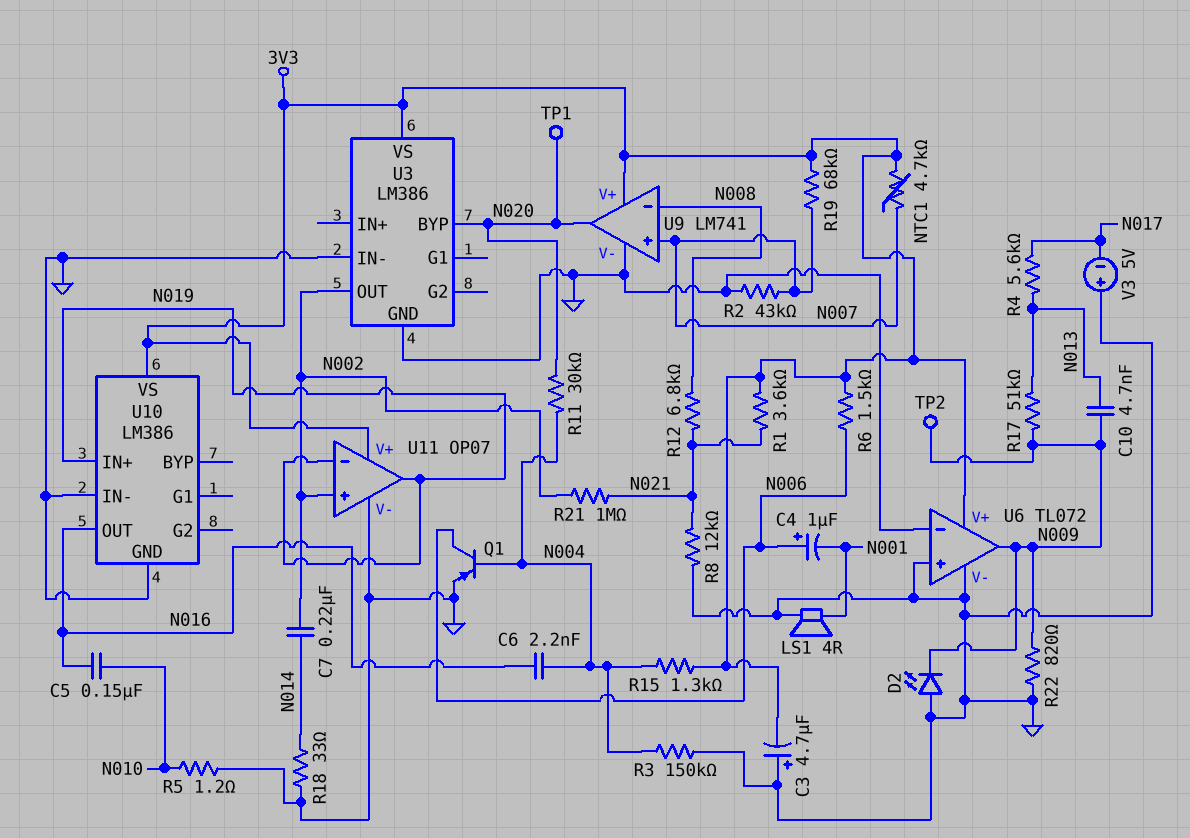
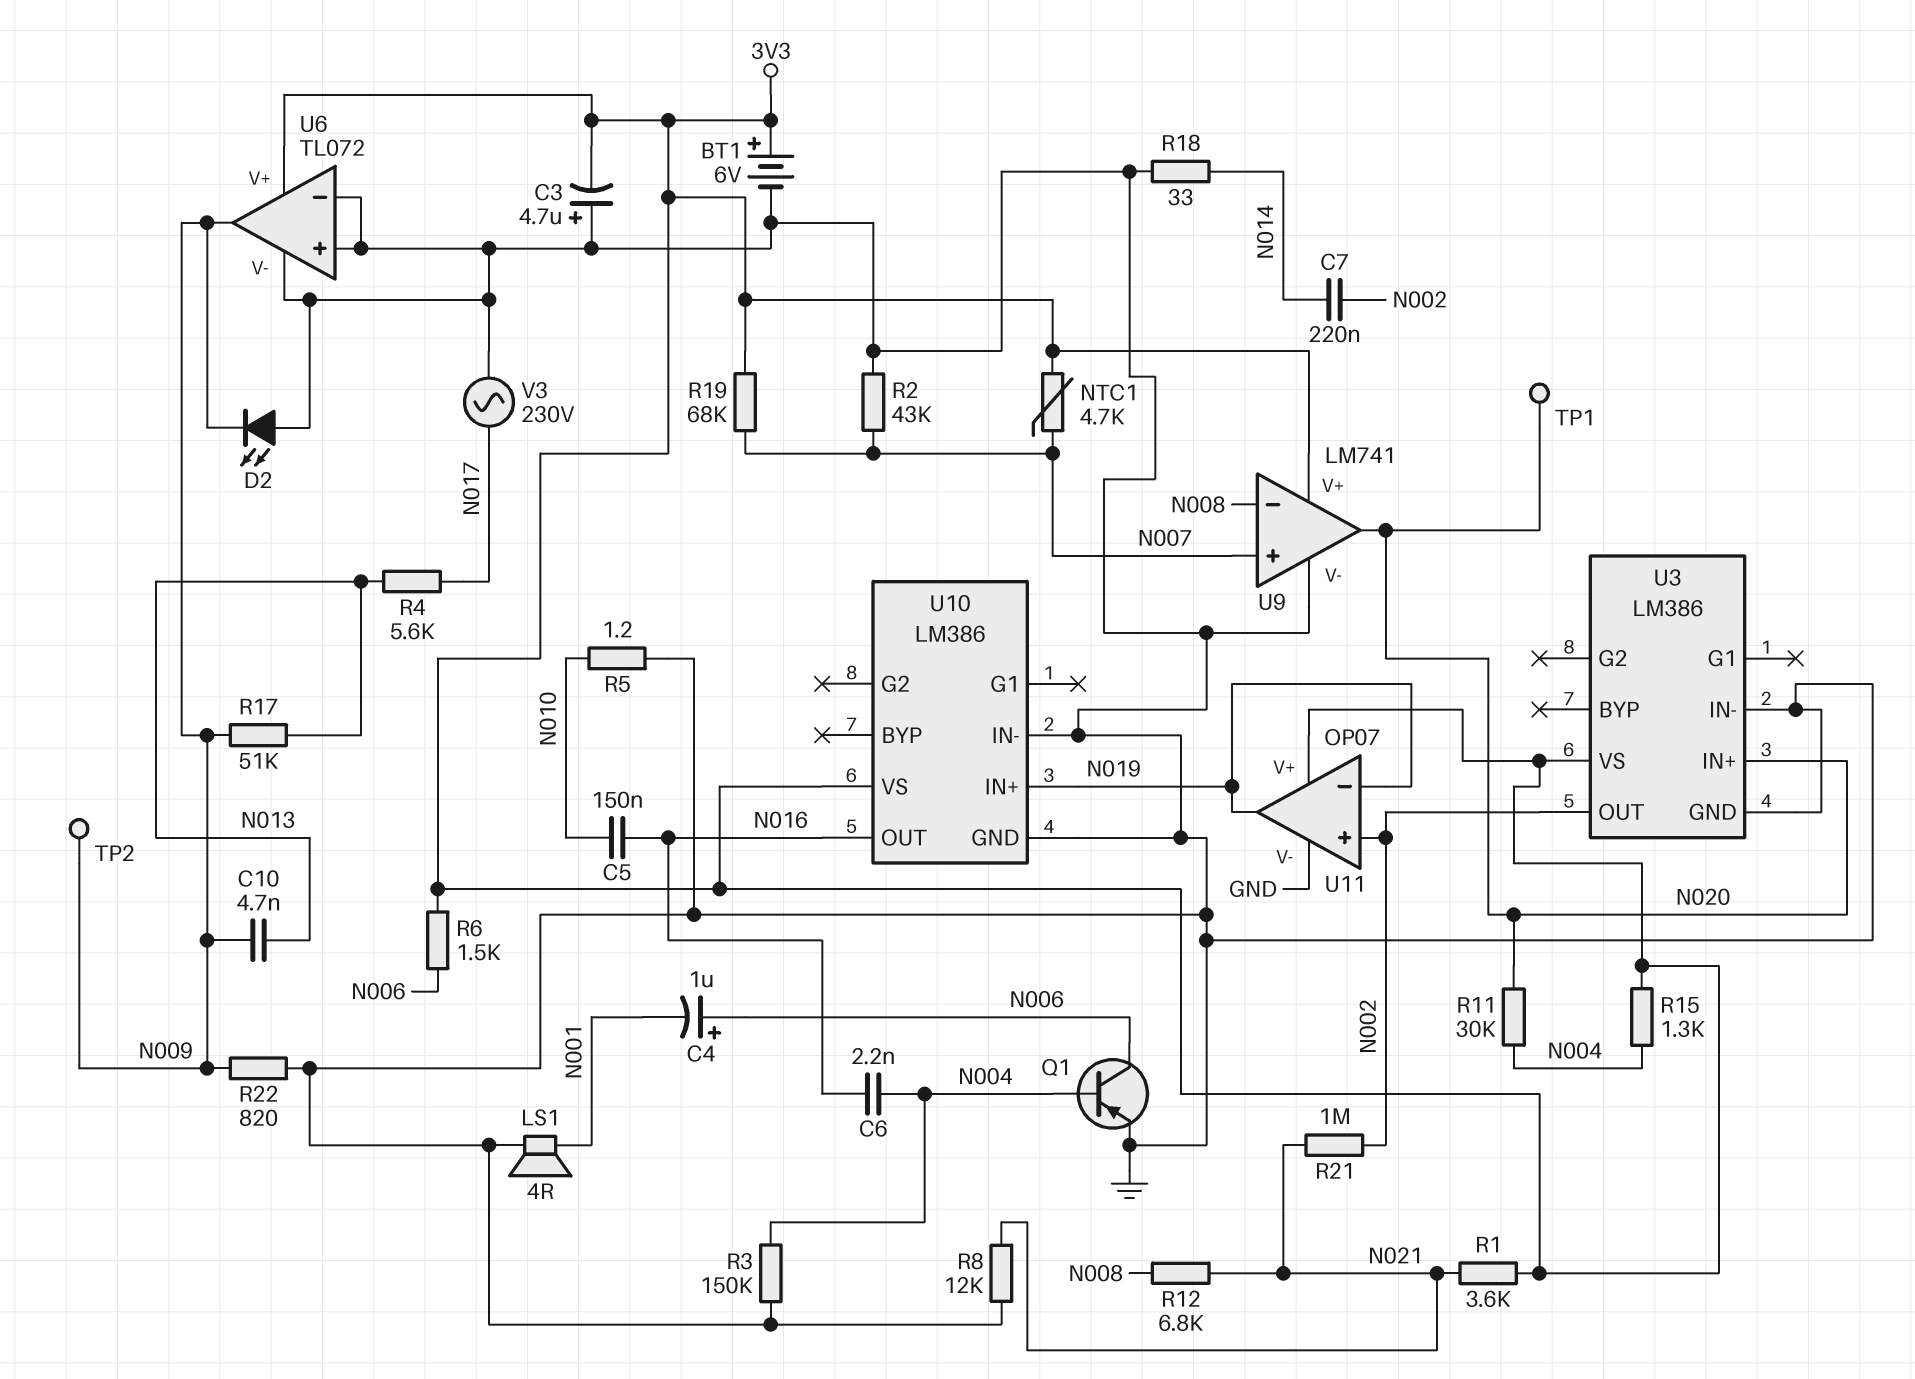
BT1: none -> 6V (plus 3V3, minus GND)
U3 pin BYP: N020 -> none
U3 pin IN+: none -> N020
V3: 5V (plus GND, minus N017) -> AC 230V (GND, N017)

